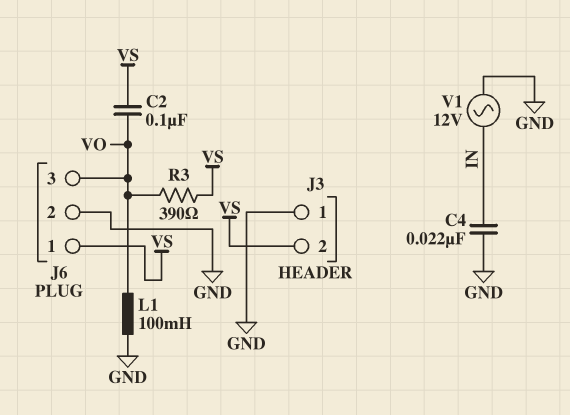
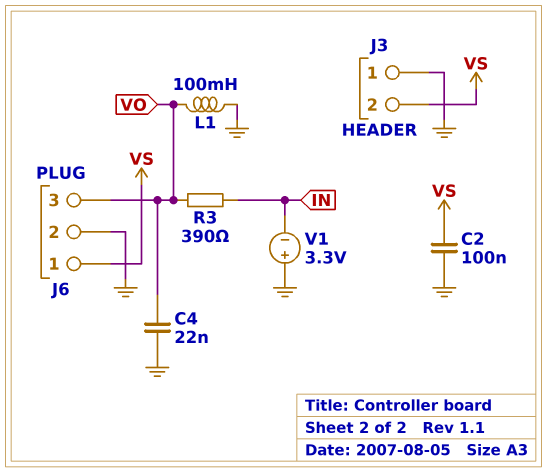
C2: 100nF (VO, VS) -> 100nF (GND, VS)
C4: 22nF (GND, IN) -> 22nF (GND, VO)
R3: 390 (VO, VS) -> 390 (IN, VO)
V1: AC 12V (GND, IN) -> 3.3V (plus GND, minus IN)

